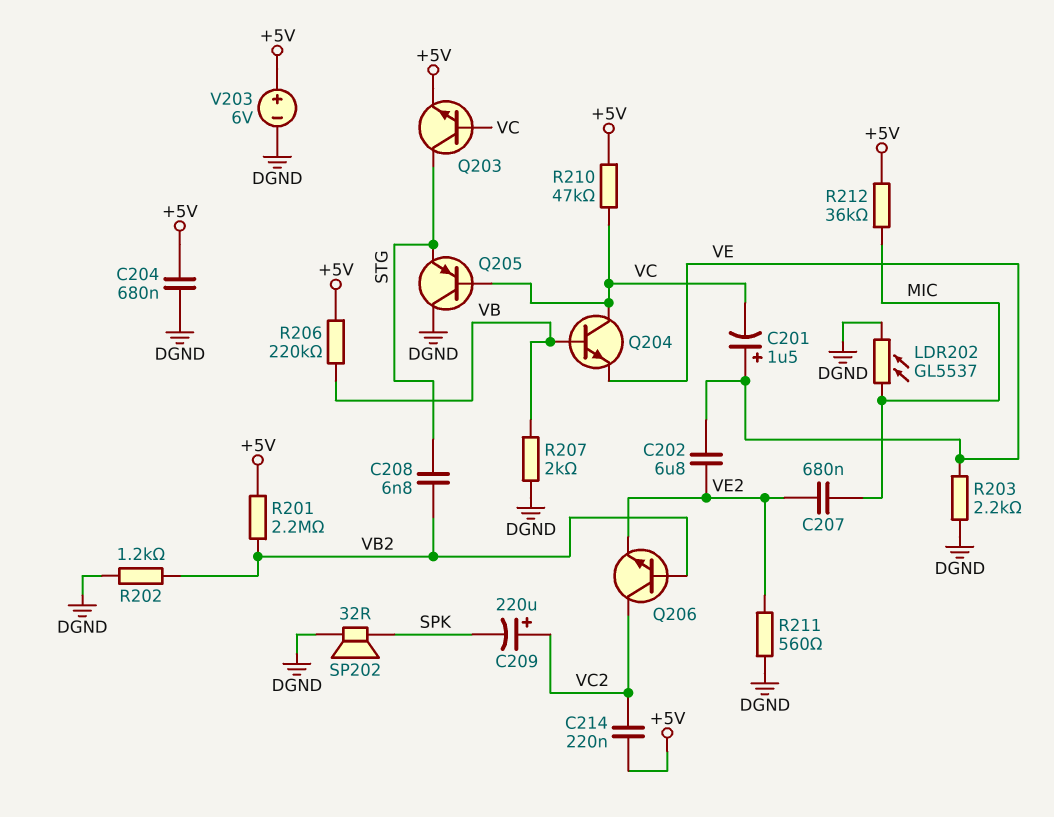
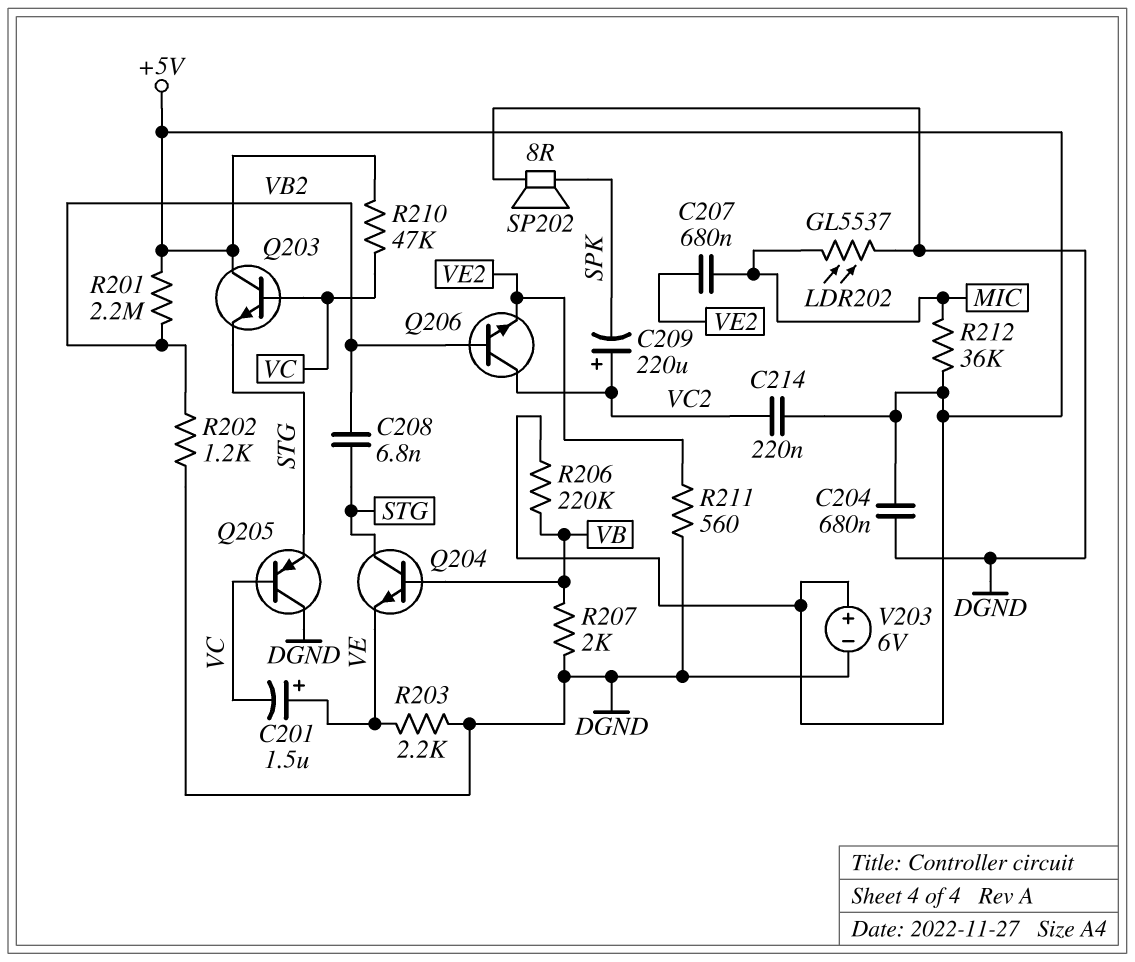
C202: 6.8uF (VE, VE2) -> none
Q203: NPN (B VC, C STG, E +5V) -> NPN (B VC, C +5V, E STG)
Q204: NPN (B VB, C VC, E VE) -> NPN (B VB, C STG, E VE)
SP202: speaker 32R (DGND, SPK) -> speaker 8R (DGND, SPK)

